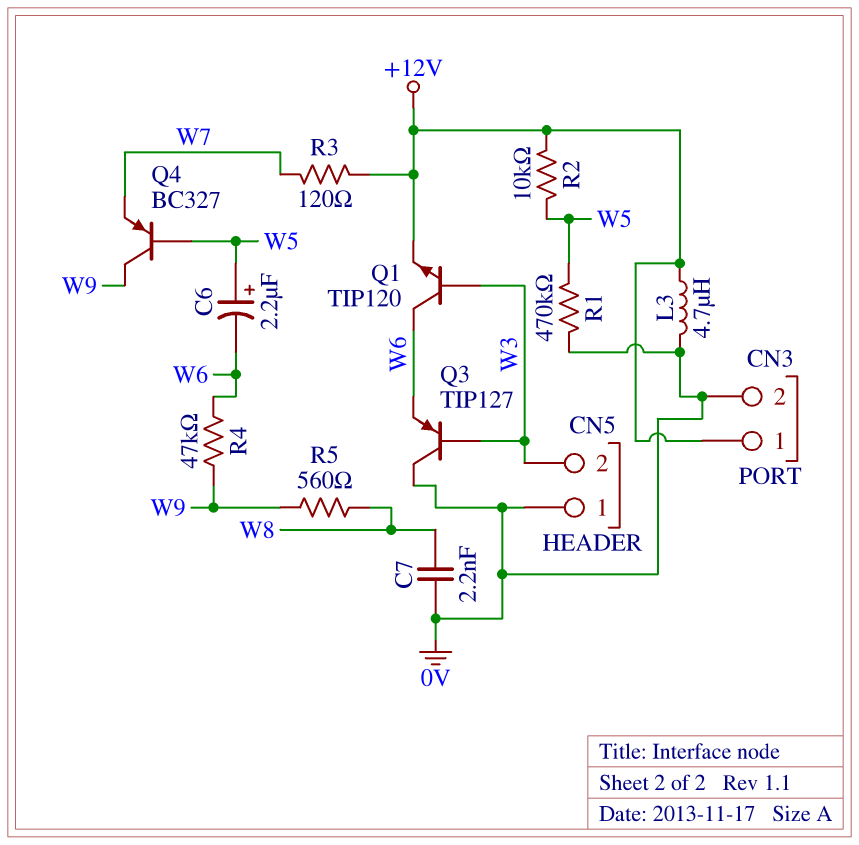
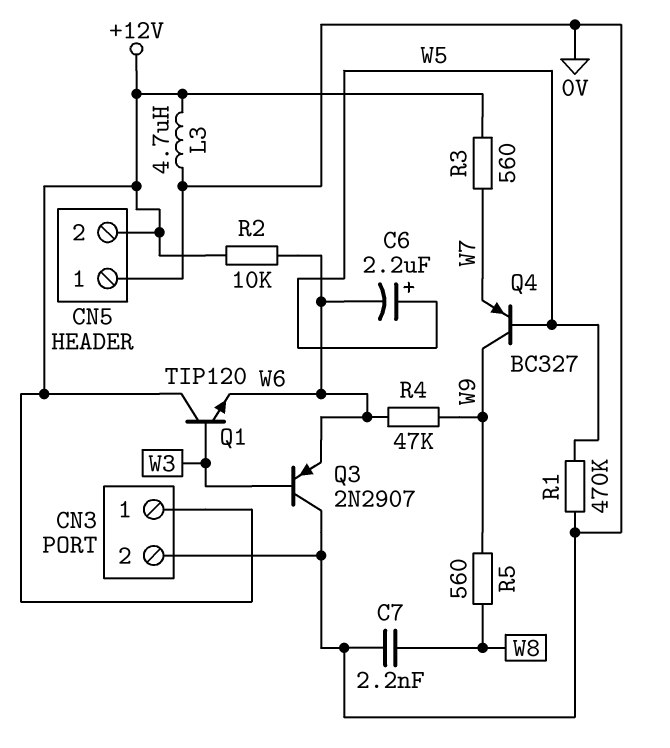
CN5 pin 2: W3 -> +12V
Q1: NPN TIP120 (B W3, C W6, E +12V) -> NPN TIP120 (B W3, C +12V, E W6)
Q3: PNP TIP127 (B W3, C 0V, E W6) -> PNP 2N2907 (B W3, C 0V, E W6)
R2: 10k (+12V, W5) -> 10k (+12V, W6)
R3: 120 (+12V, W7) -> 560 (+12V, W7)

